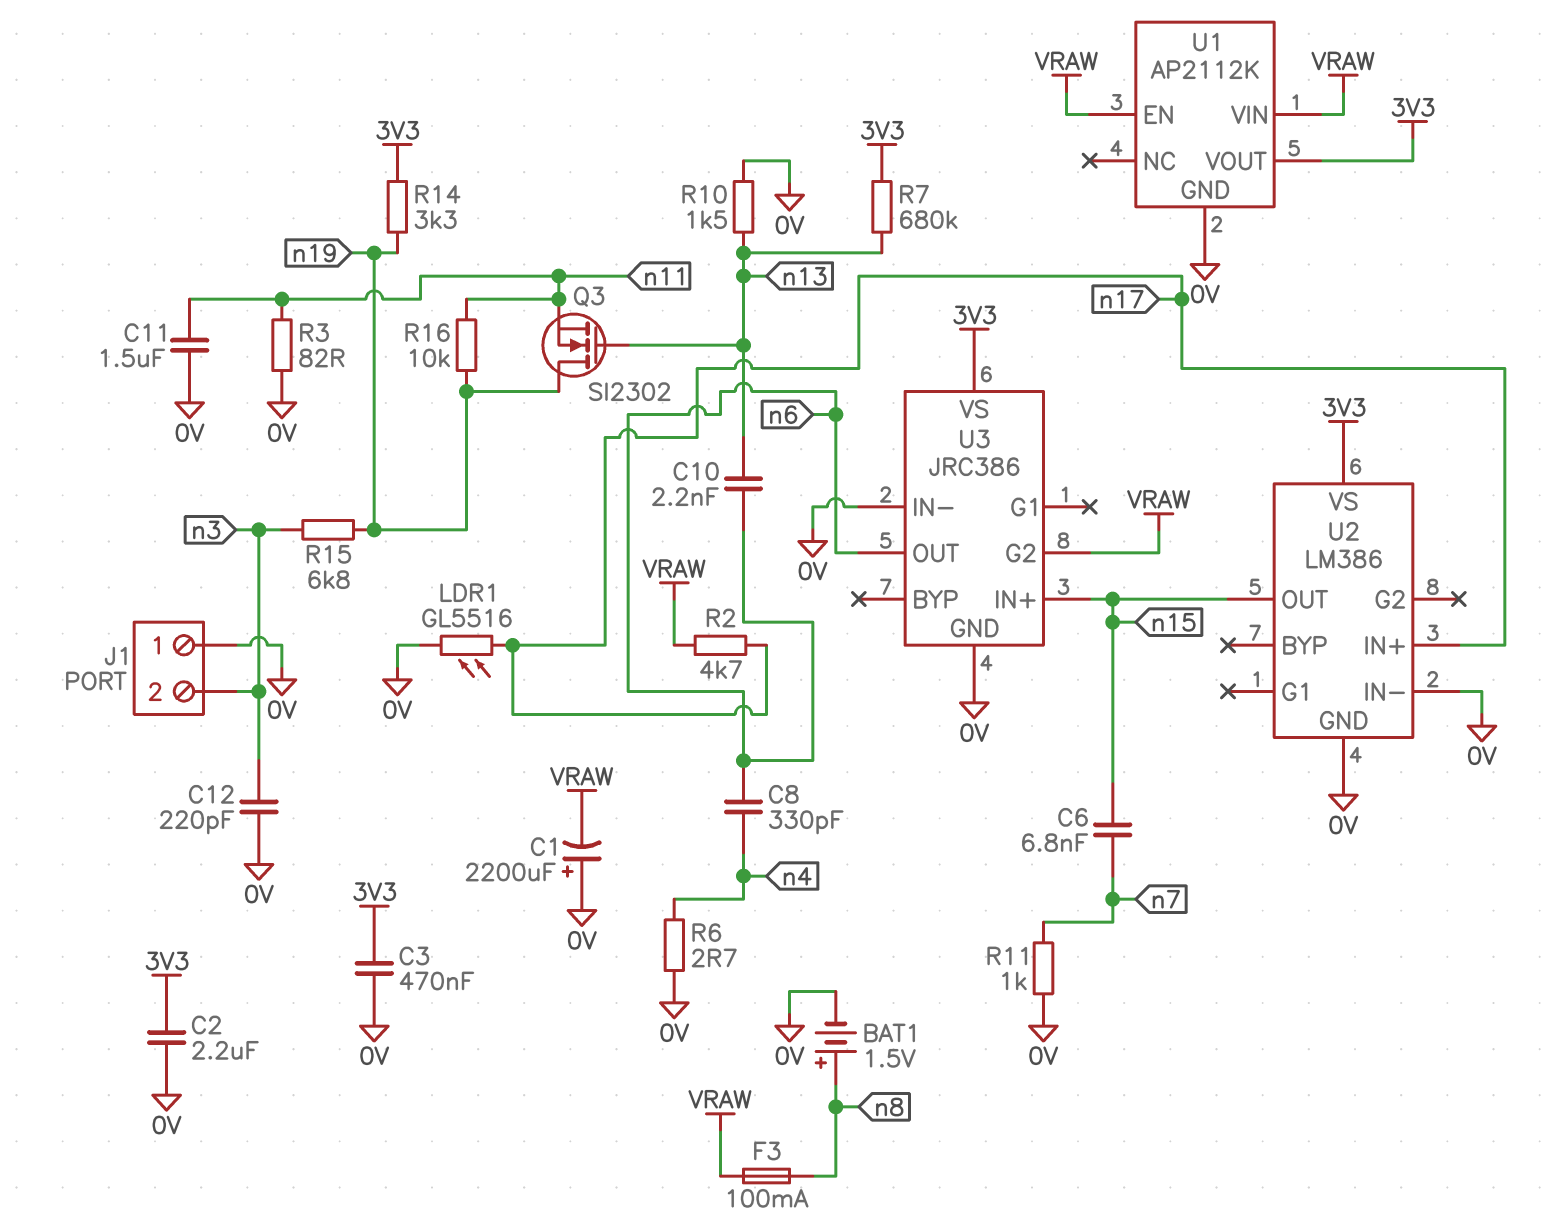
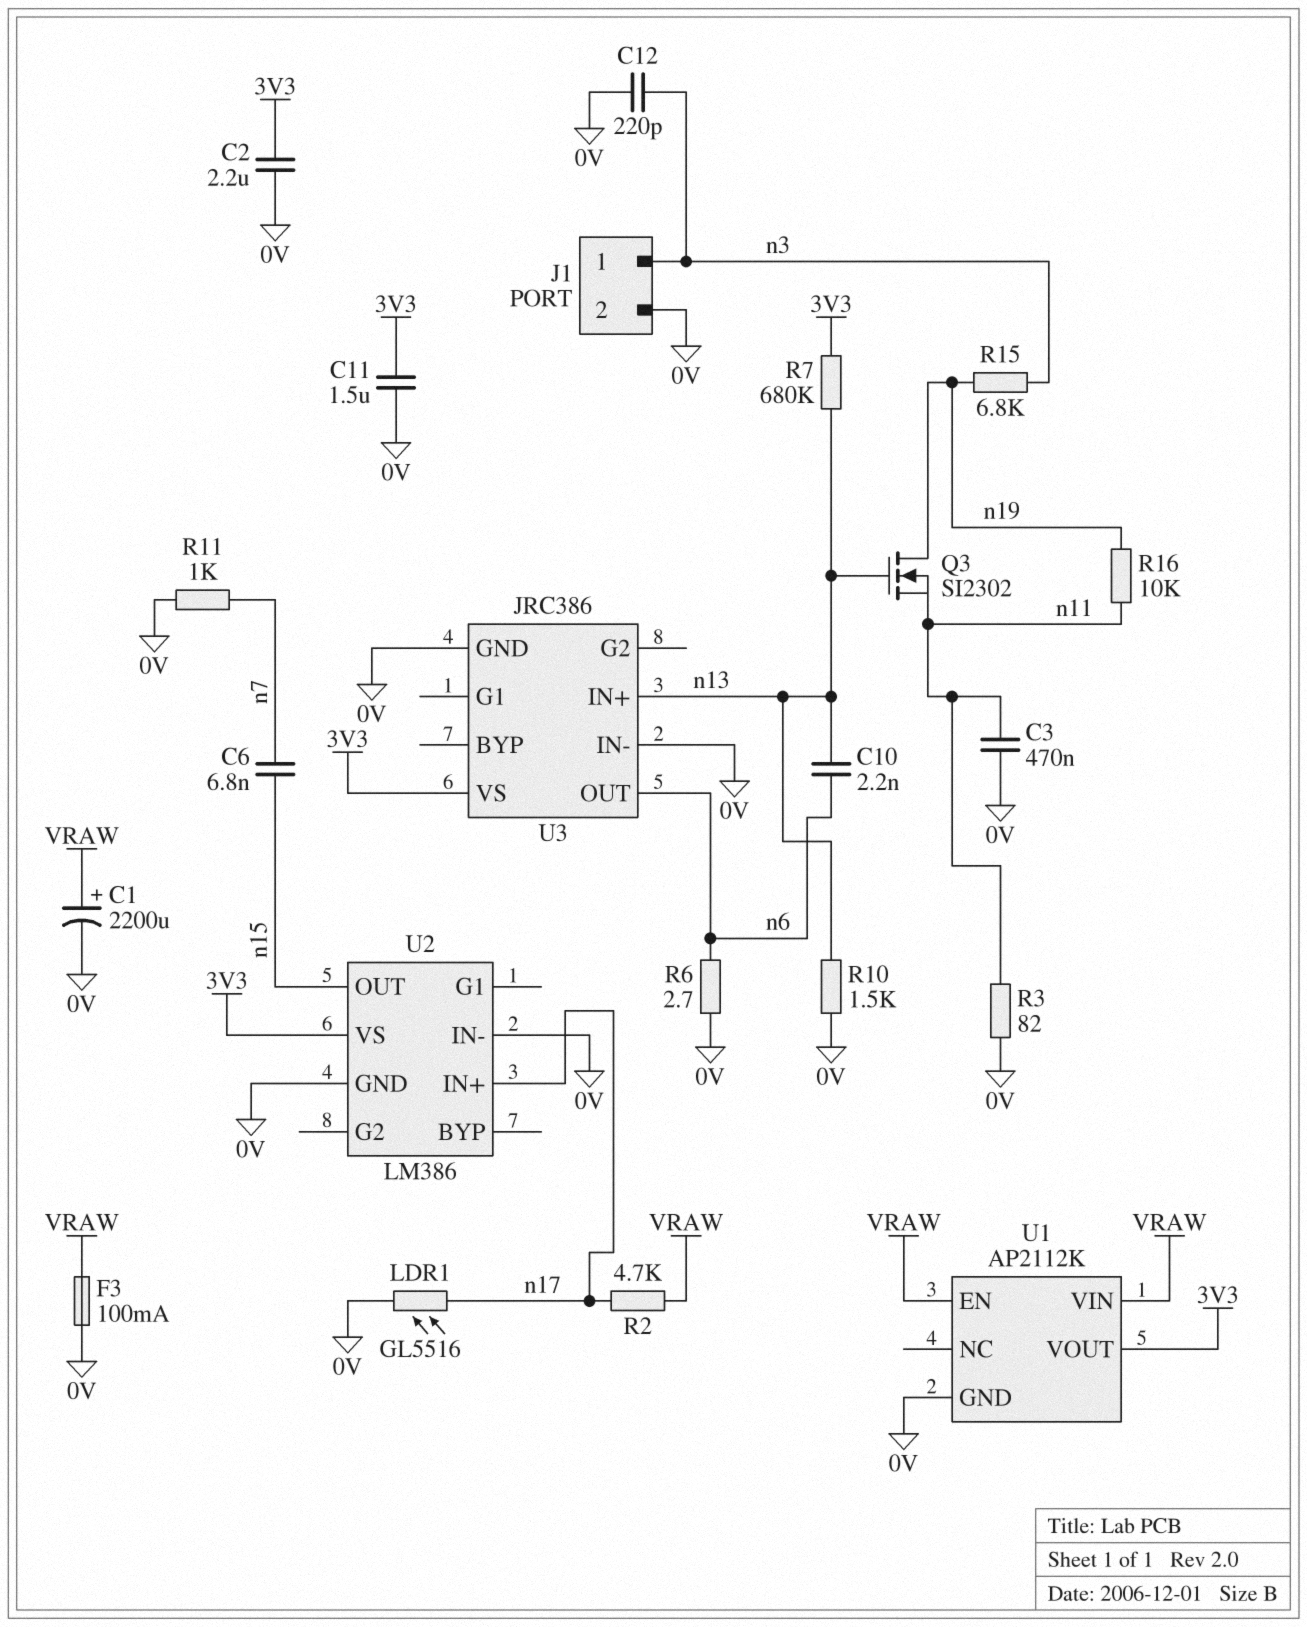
BAT1: 1.5V (plus n8, minus 0V) -> none
C1: 2200uF (plus 0V, minus VRAW) -> 2200uF (plus VRAW, minus 0V)
C3: 470nF (0V, 3V3) -> 470nF (0V, n11)
C8: 330pF (n4, n6) -> none
C11: 1.5uF (0V, n11) -> 1.5uF (0V, 3V3)
F3: 100mA (VRAW, n8) -> 100mA (0V, VRAW)
J1 pin 1: 0V -> n3
J1 pin 2: n3 -> 0V
R6: 2.7 (0V, n4) -> 2.7 (0V, n6)
R14: 3.3k (3V3, n19) -> none
U3 pin G2: VRAW -> none
U3 pin IN+: n15 -> n13

